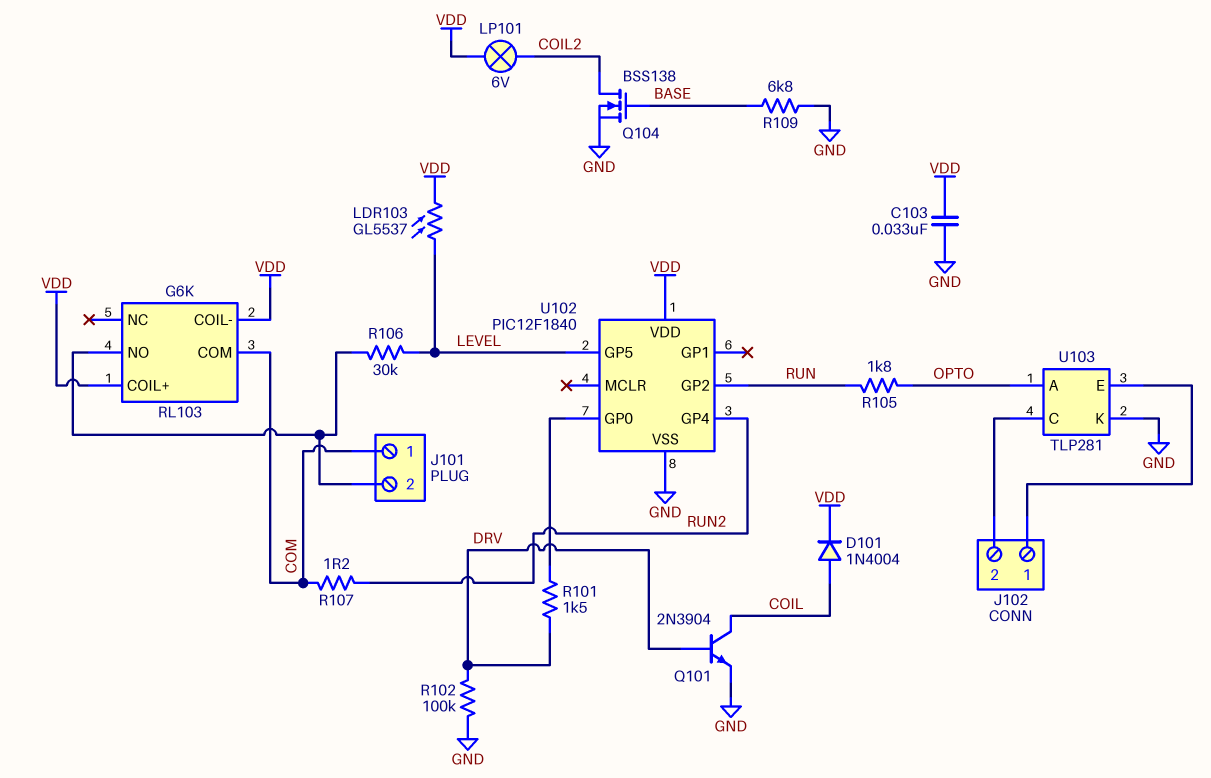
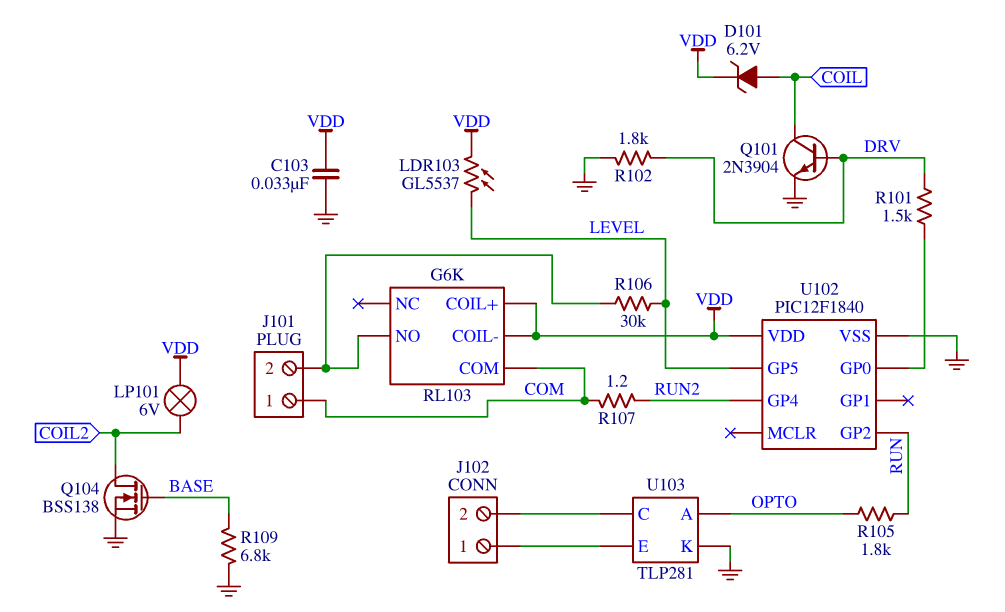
D101: diode 1N4004 (A COIL, K VDD) -> zener 6.2V (A COIL, K VDD)
R102: 100k (DRV, GND) -> 1.8k (DRV, GND)

